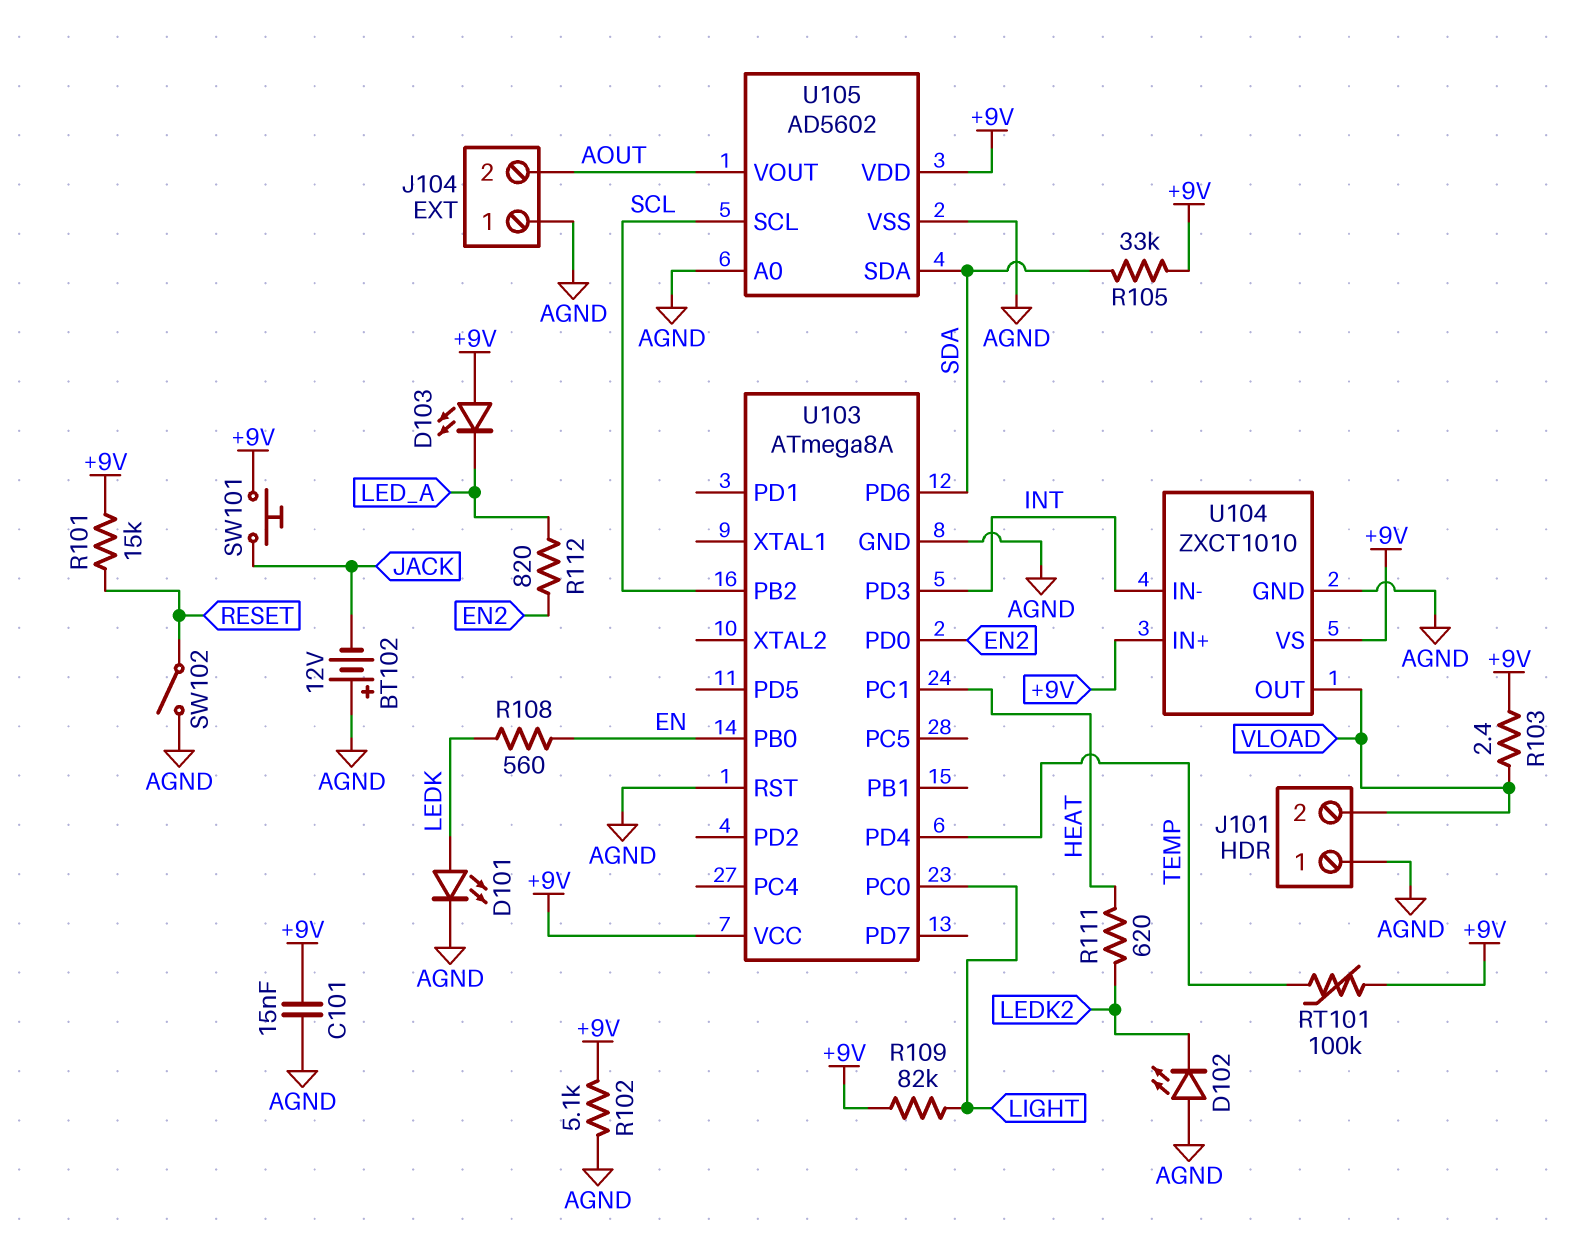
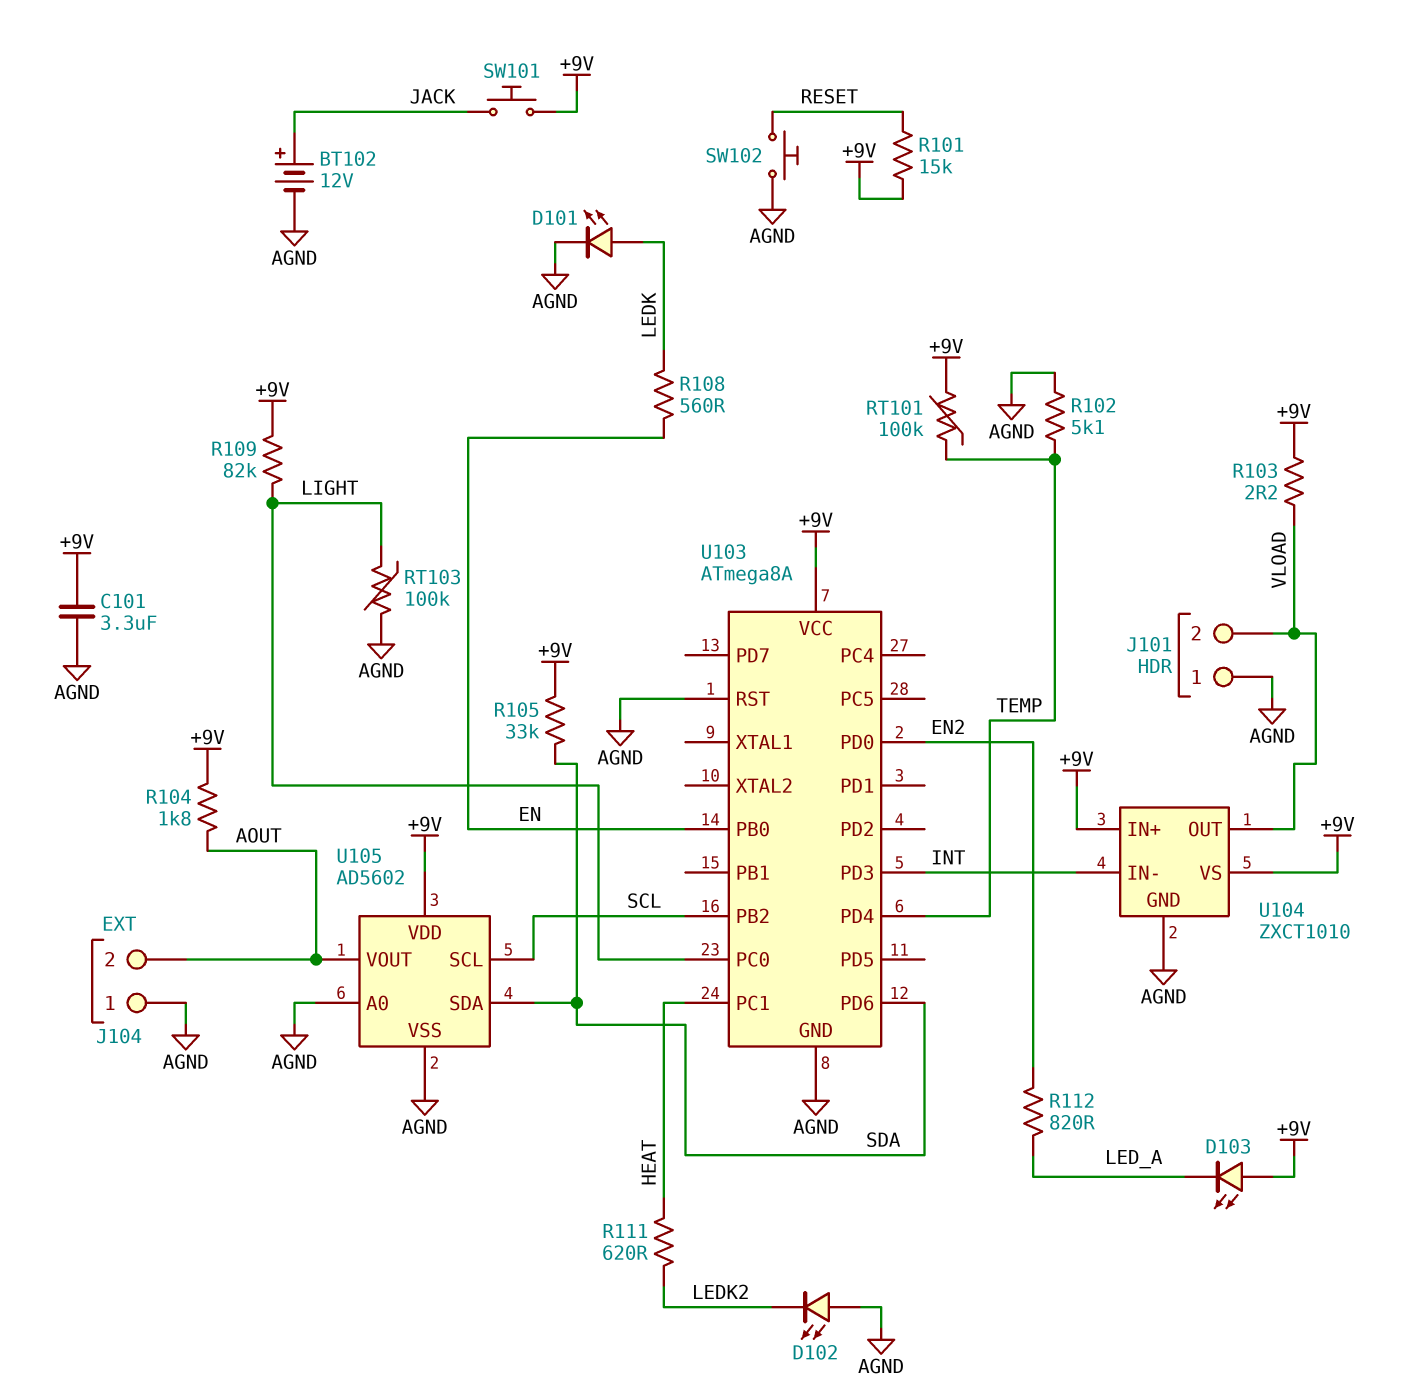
BT102: 12V (plus AGND, minus JACK) -> 12V (plus JACK, minus AGND)
C101: 15nF (+9V, AGND) -> 3.3uF (+9V, AGND)
R102: 5.1k (+9V, AGND) -> 5.1k (AGND, TEMP)
R103: 2.4 (+9V, VLOAD) -> 2.2 (+9V, VLOAD)
R104: none -> 1.8k (+9V, AOUT)
RT103: none -> 100k (AGND, LIGHT)
SW102: switch (AGND, RESET) -> button (AGND, RESET)

